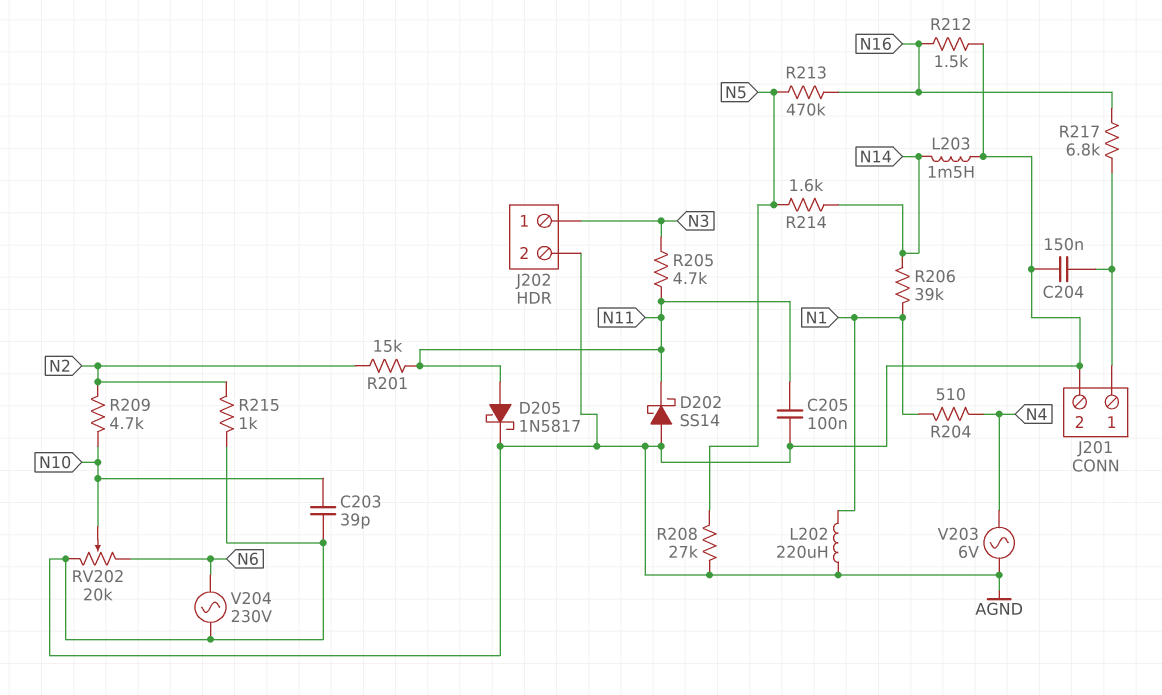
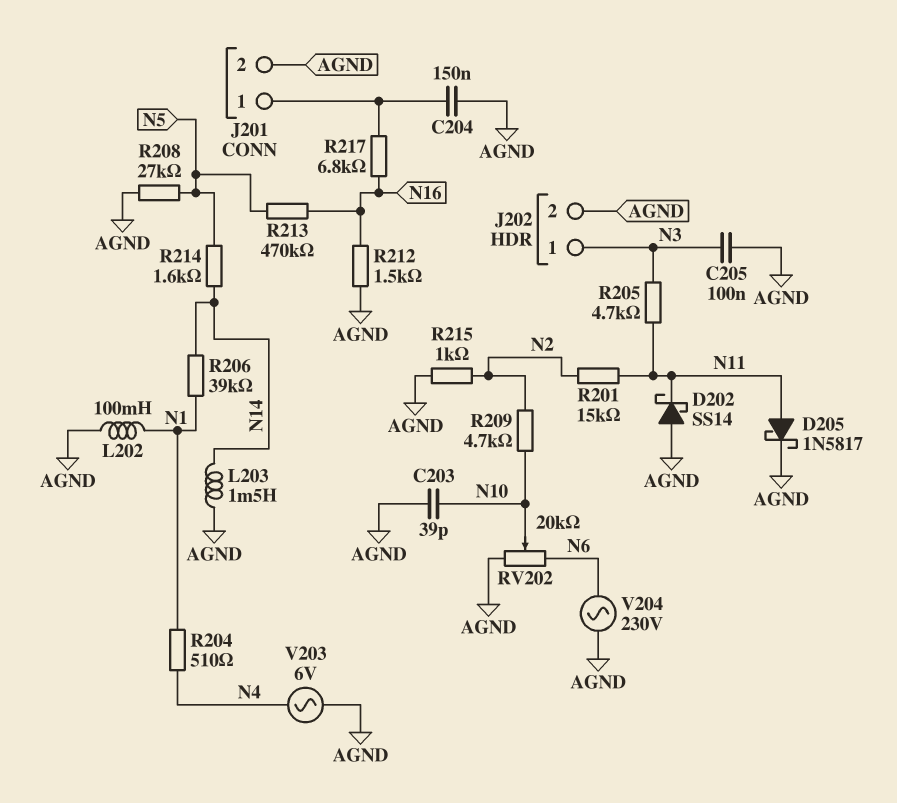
C205: 100nF (AGND, N11) -> 100nF (AGND, N3)
L202: 220uH (AGND, N1) -> 100mH (AGND, N1)

